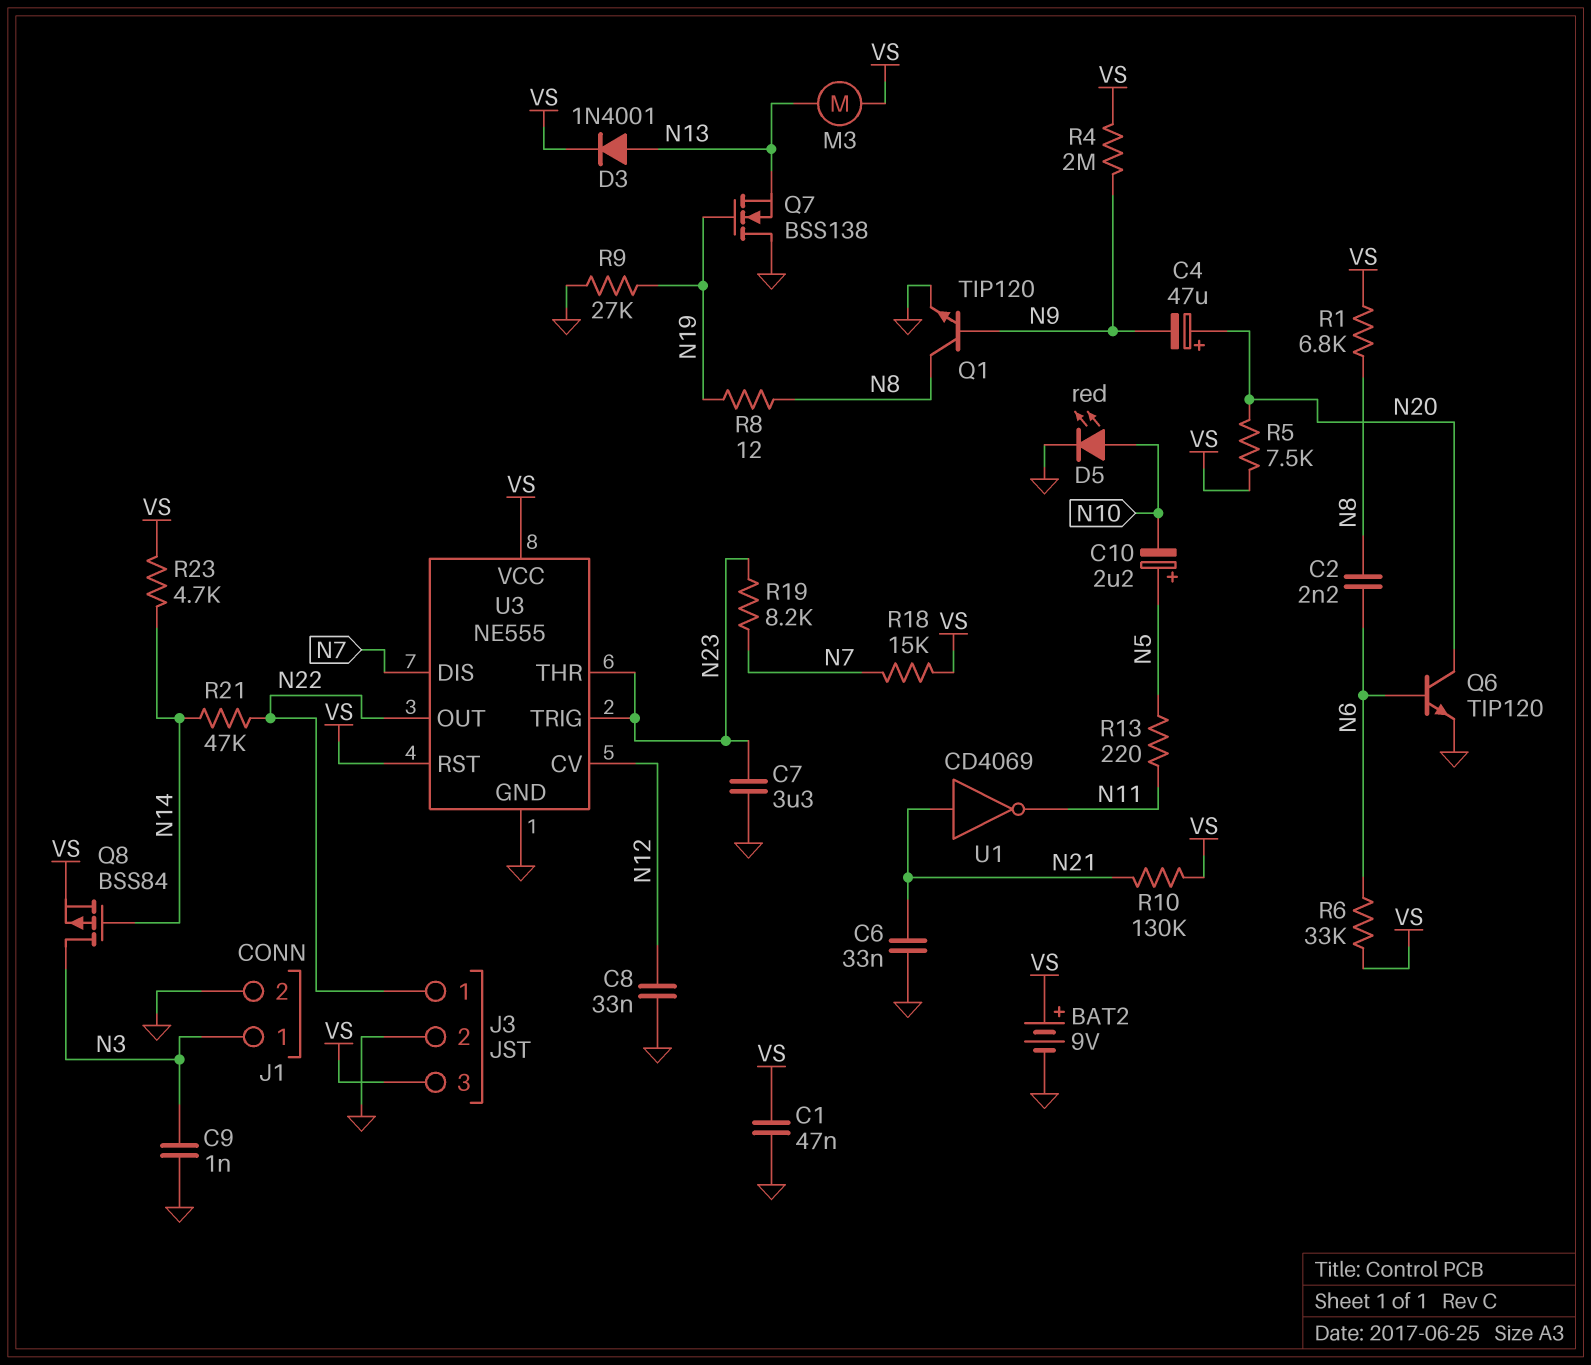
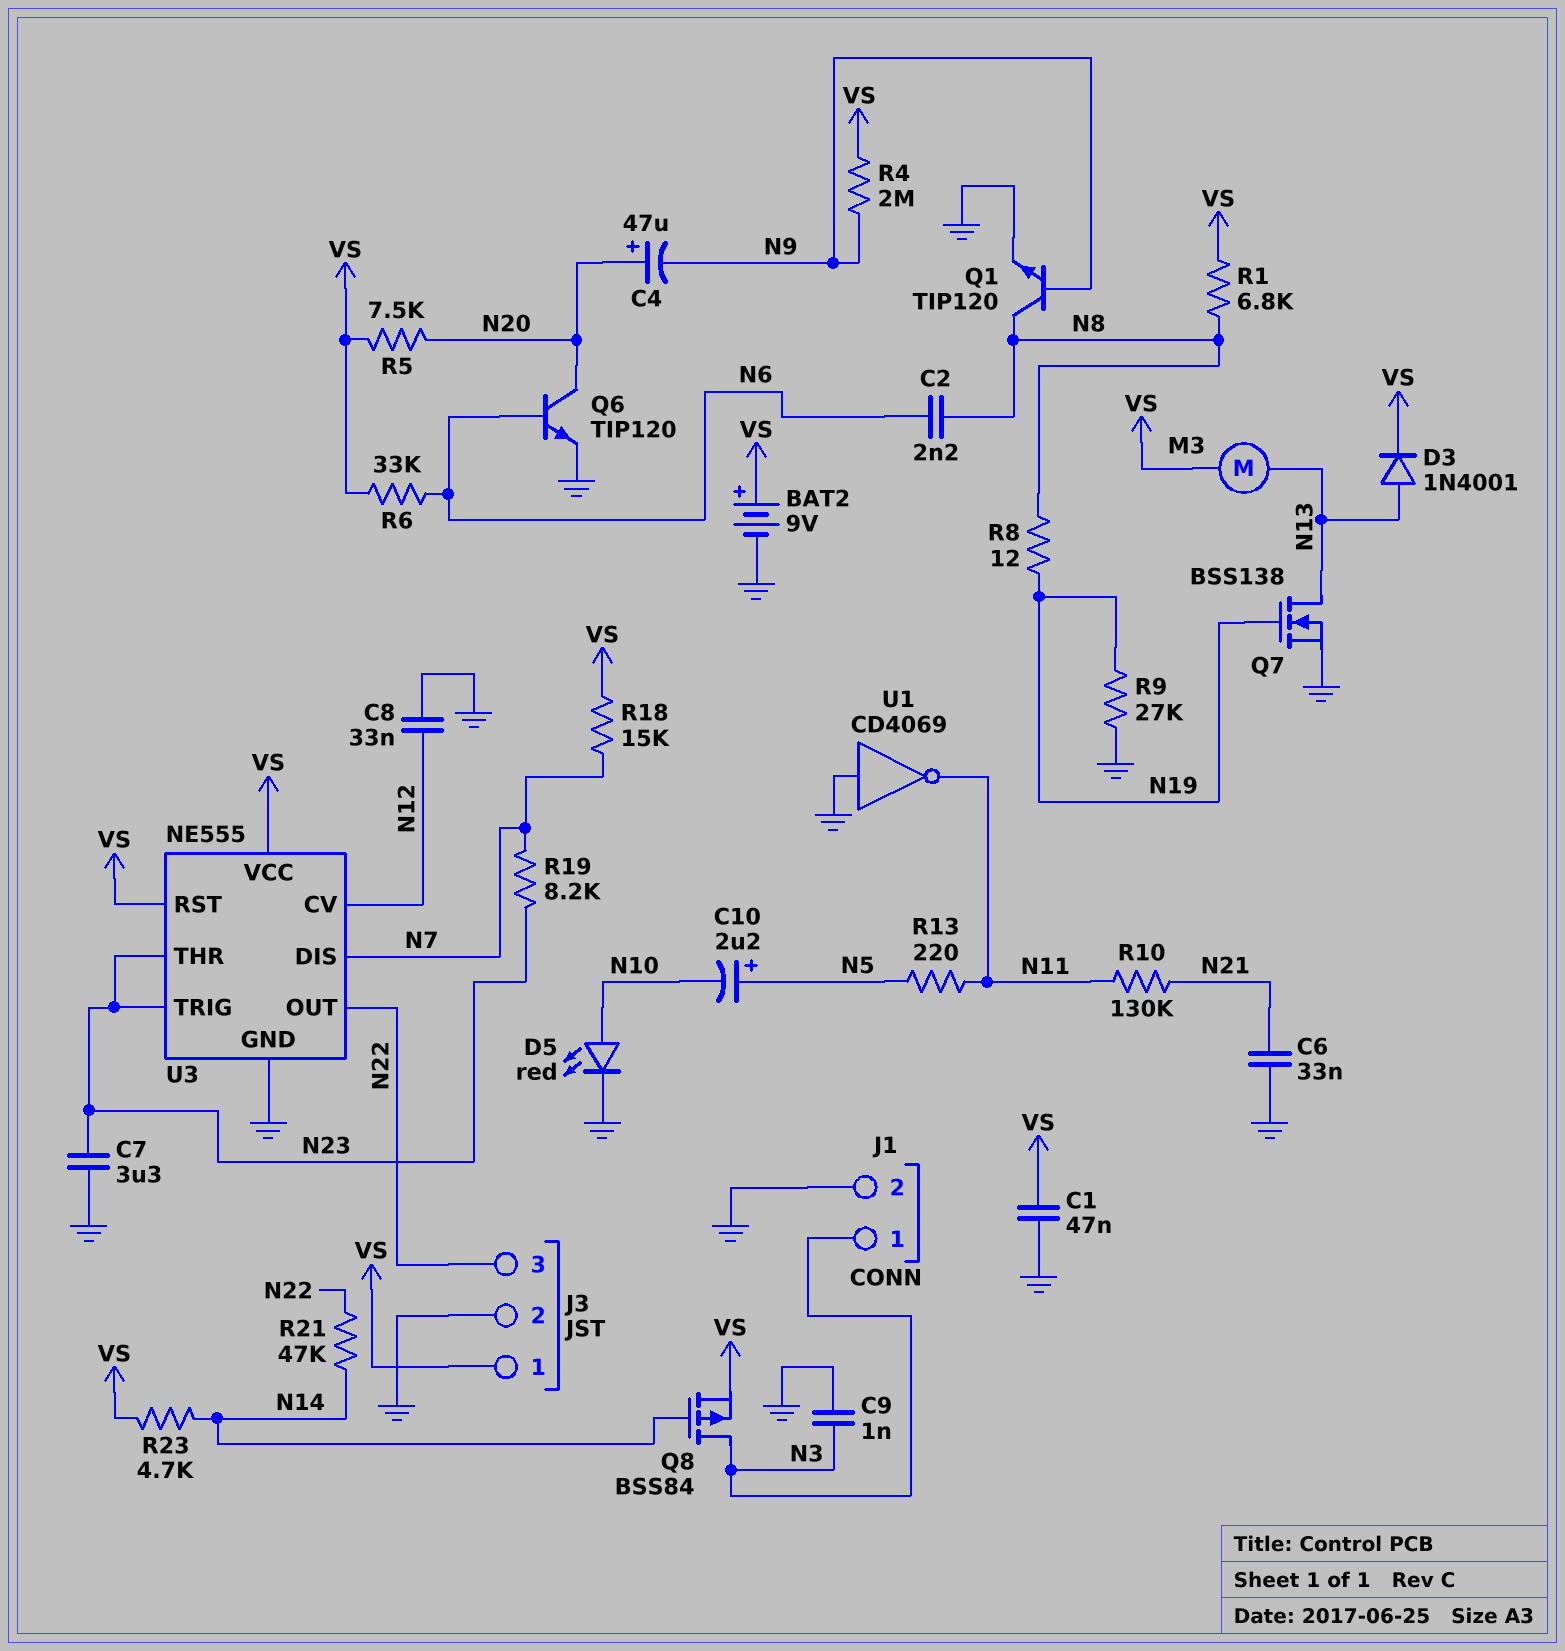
J3 pin 1: N22 -> VS
J3 pin 3: VS -> N22
Q7: NMOS BSS138 (G N19, D GND, S N13) -> NMOS BSS138 (G N19, D N13, S GND)
R10: 130k (N21, VS) -> 130k (N11, N21)
U1: NOT CD4069 (in N21, out N11) -> NOT CD4069 (in GND, out N11)

